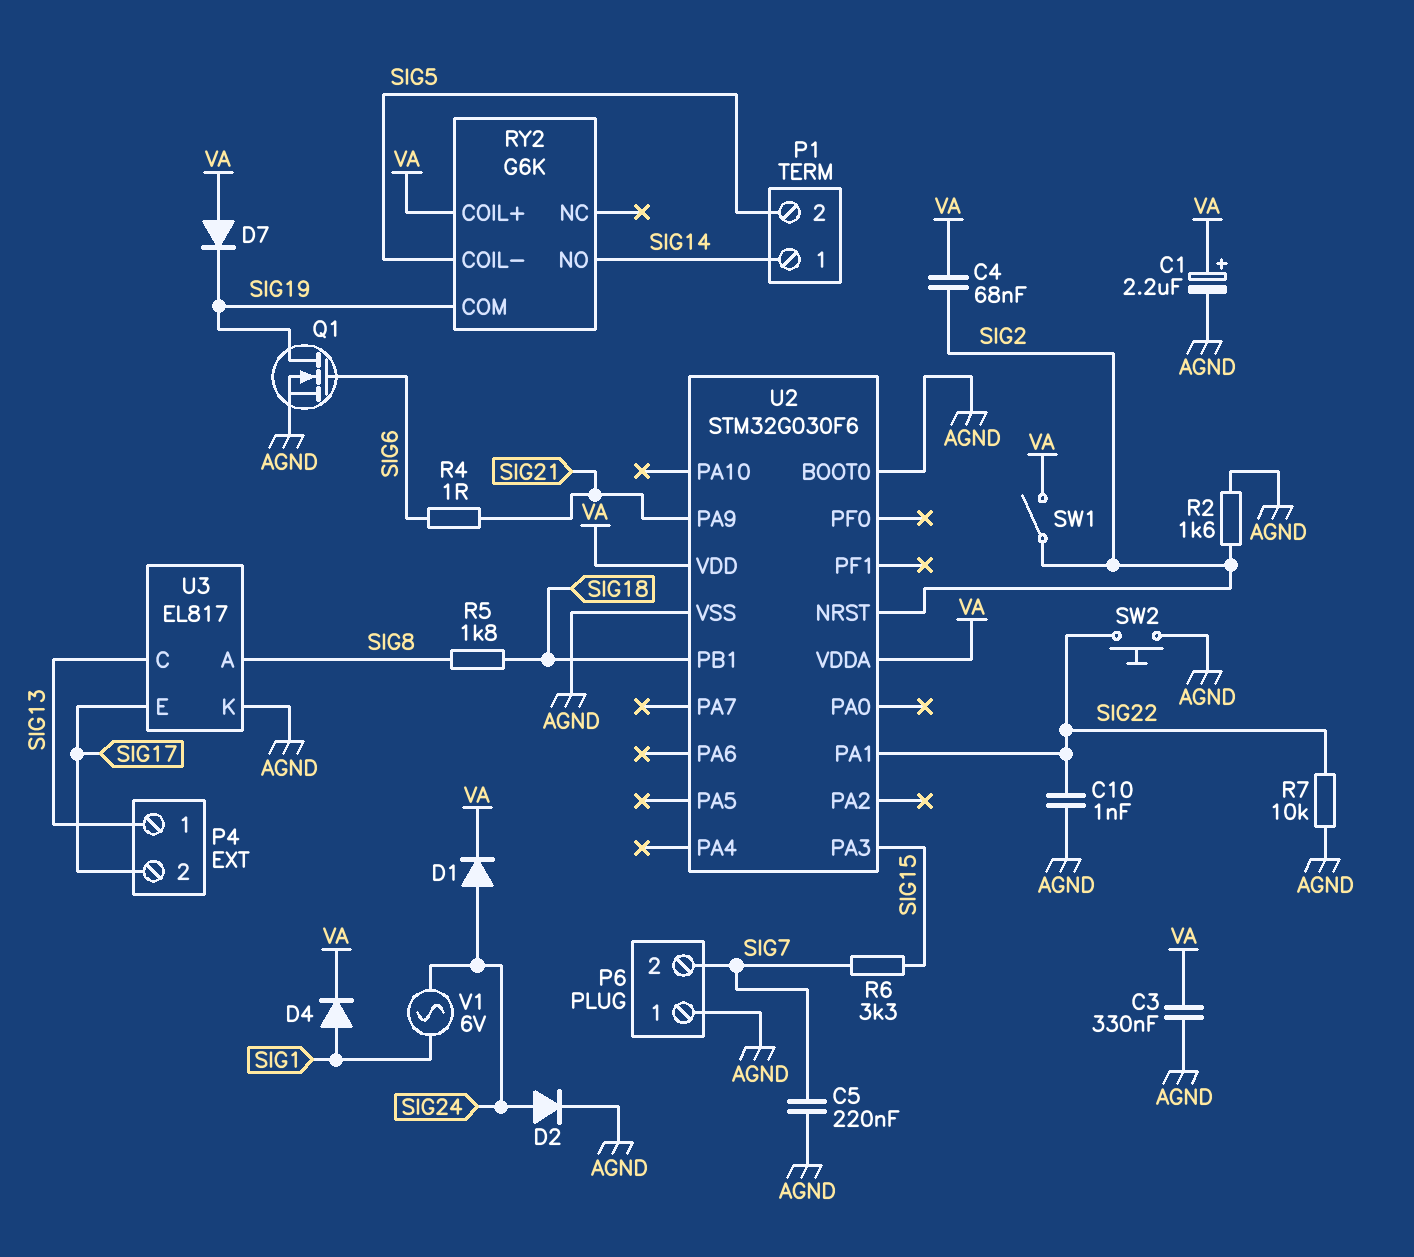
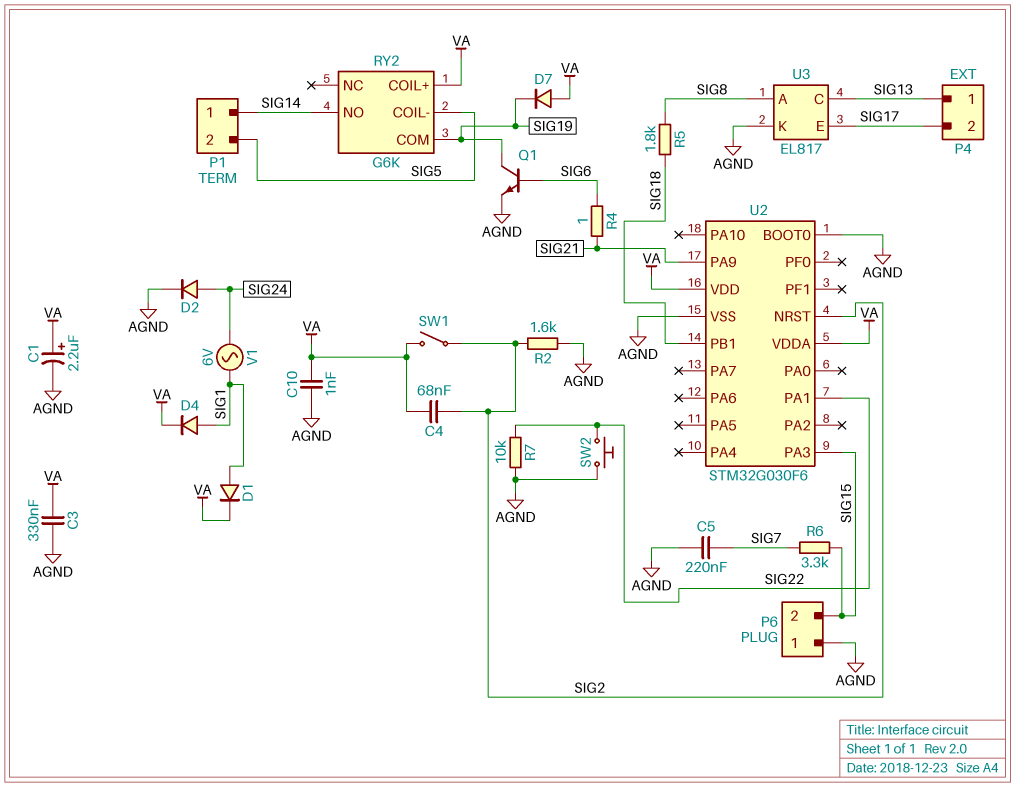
C10: 1nF (AGND, SIG22) -> 1nF (AGND, VA)
D1: diode (A SIG24, K VA) -> diode (A SIG1, K VA)
P6 pin 2: SIG7 -> SIG15
Q1: NMOS (G SIG6, D SIG19, S AGND) -> NPN (B SIG6, C SIG19, E AGND)

